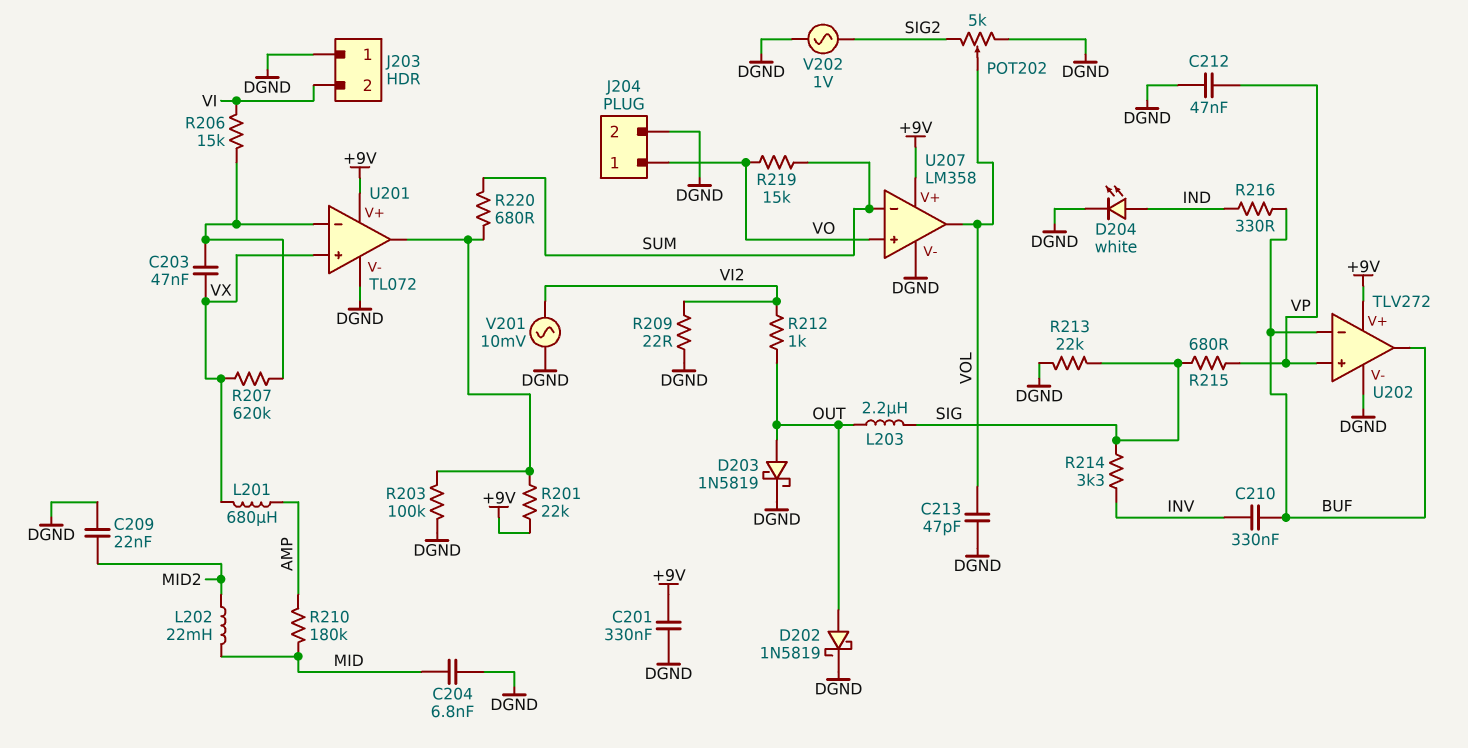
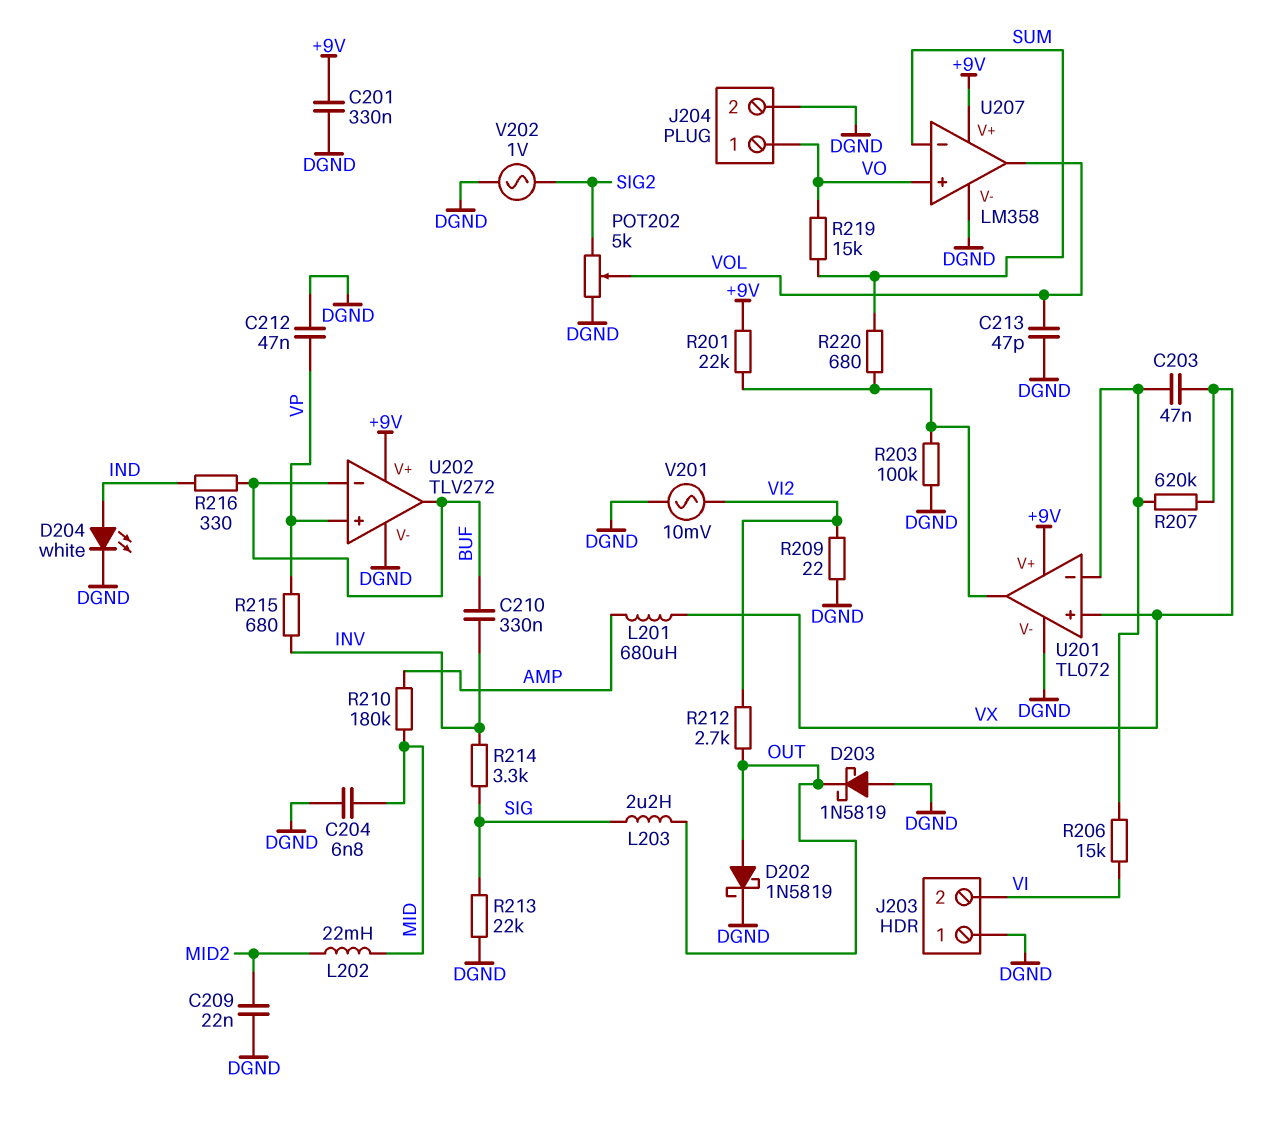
D203: schottky 1N5819 (A OUT, K DGND) -> schottky 1N5819 (A DGND, K OUT)
R212: 1k (OUT, VI2) -> 2.7k (OUT, VI2)
R215: 680 (SIG, VP) -> 680 (INV, VP)

